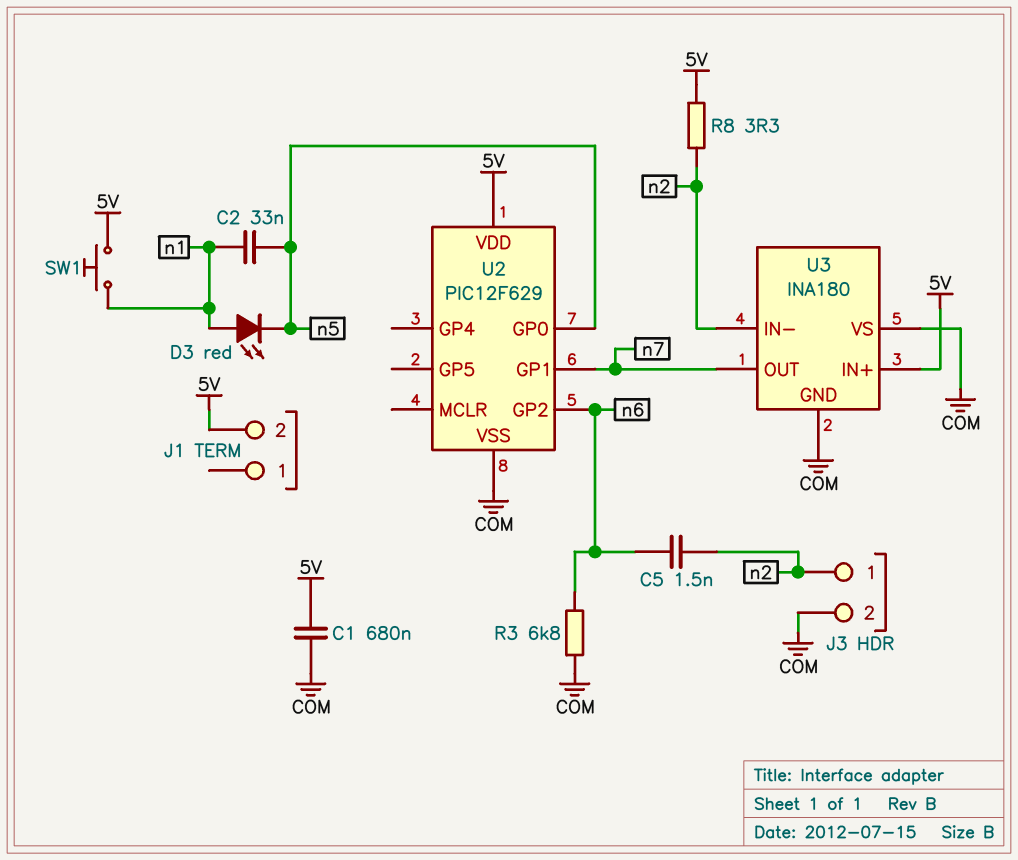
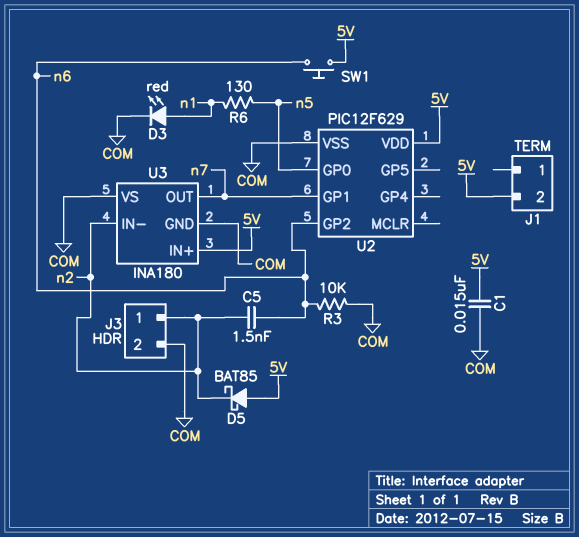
C1: 680nF (5V, COM) -> 15nF (5V, COM)
C2: 33nF (n1, n5) -> none
D3: LED red (A n1, K n5) -> LED red (A n1, K COM)
D5: none -> schottky BAT85 (A 5V, K n2)
R3: 6.8k (COM, n6) -> 10k (COM, n6)
R6: none -> 130 (n1, n5)
R8: 3.3 (5V, n2) -> none
SW1: button (5V, n1) -> button (5V, n6)

